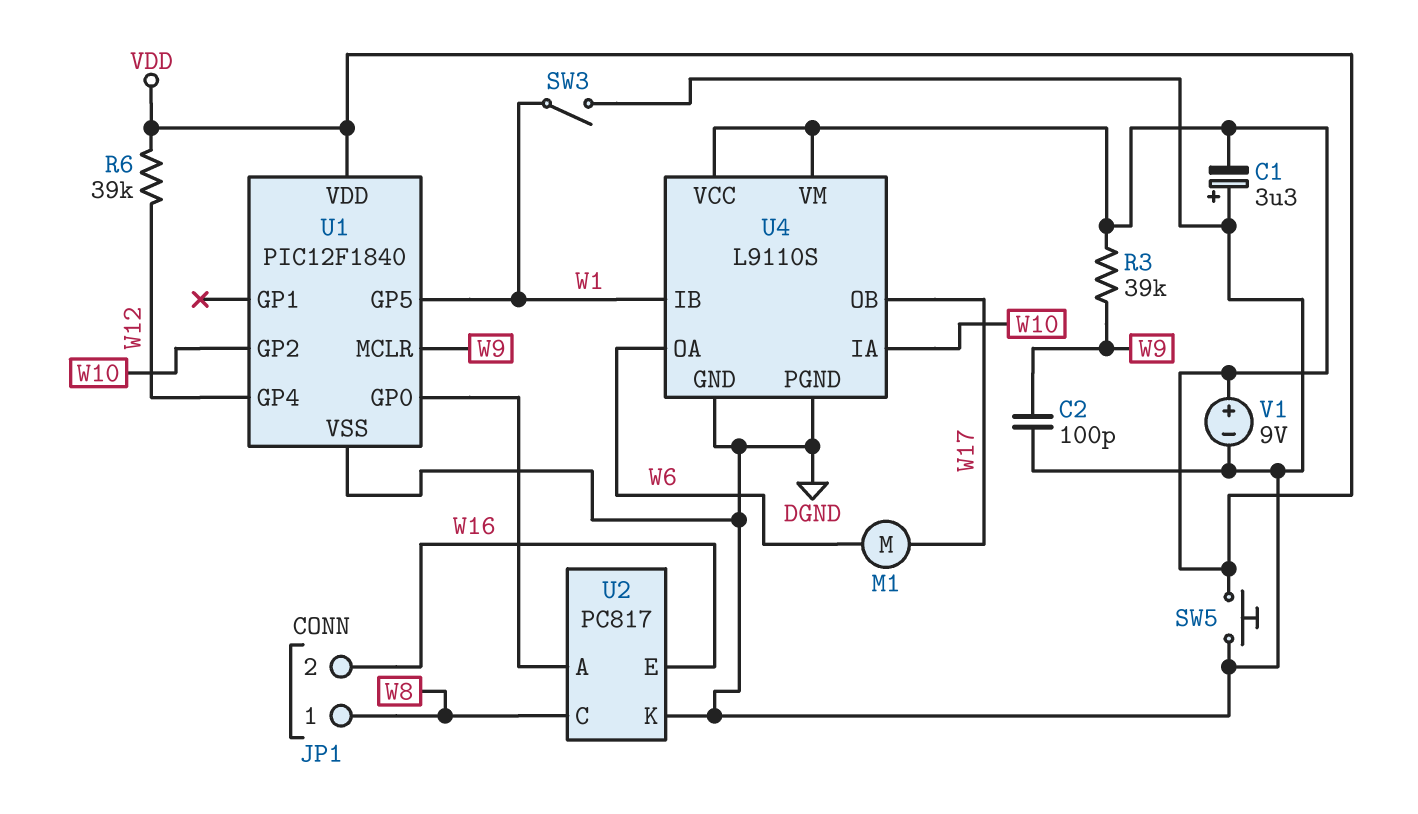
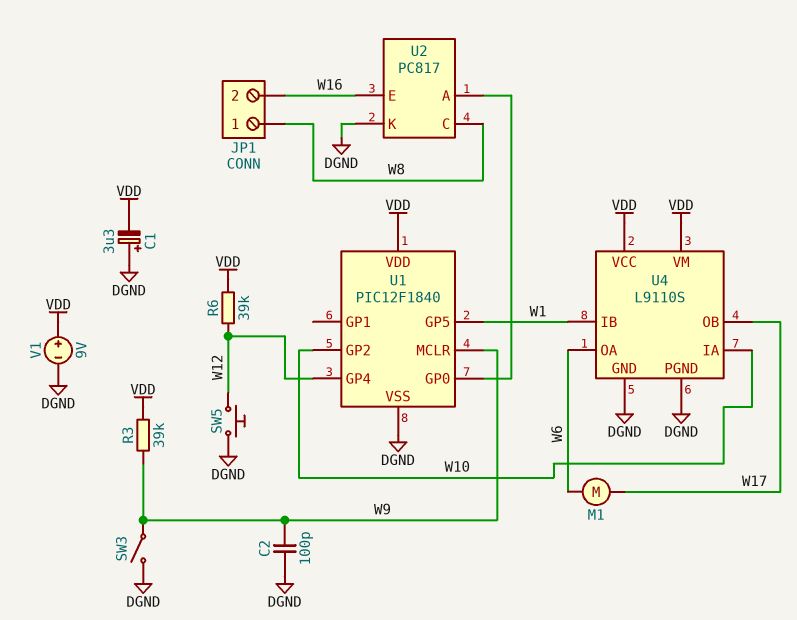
SW3: switch (DGND, W1) -> switch (DGND, W9)
SW5: button (DGND, VDD) -> button (DGND, W12)

